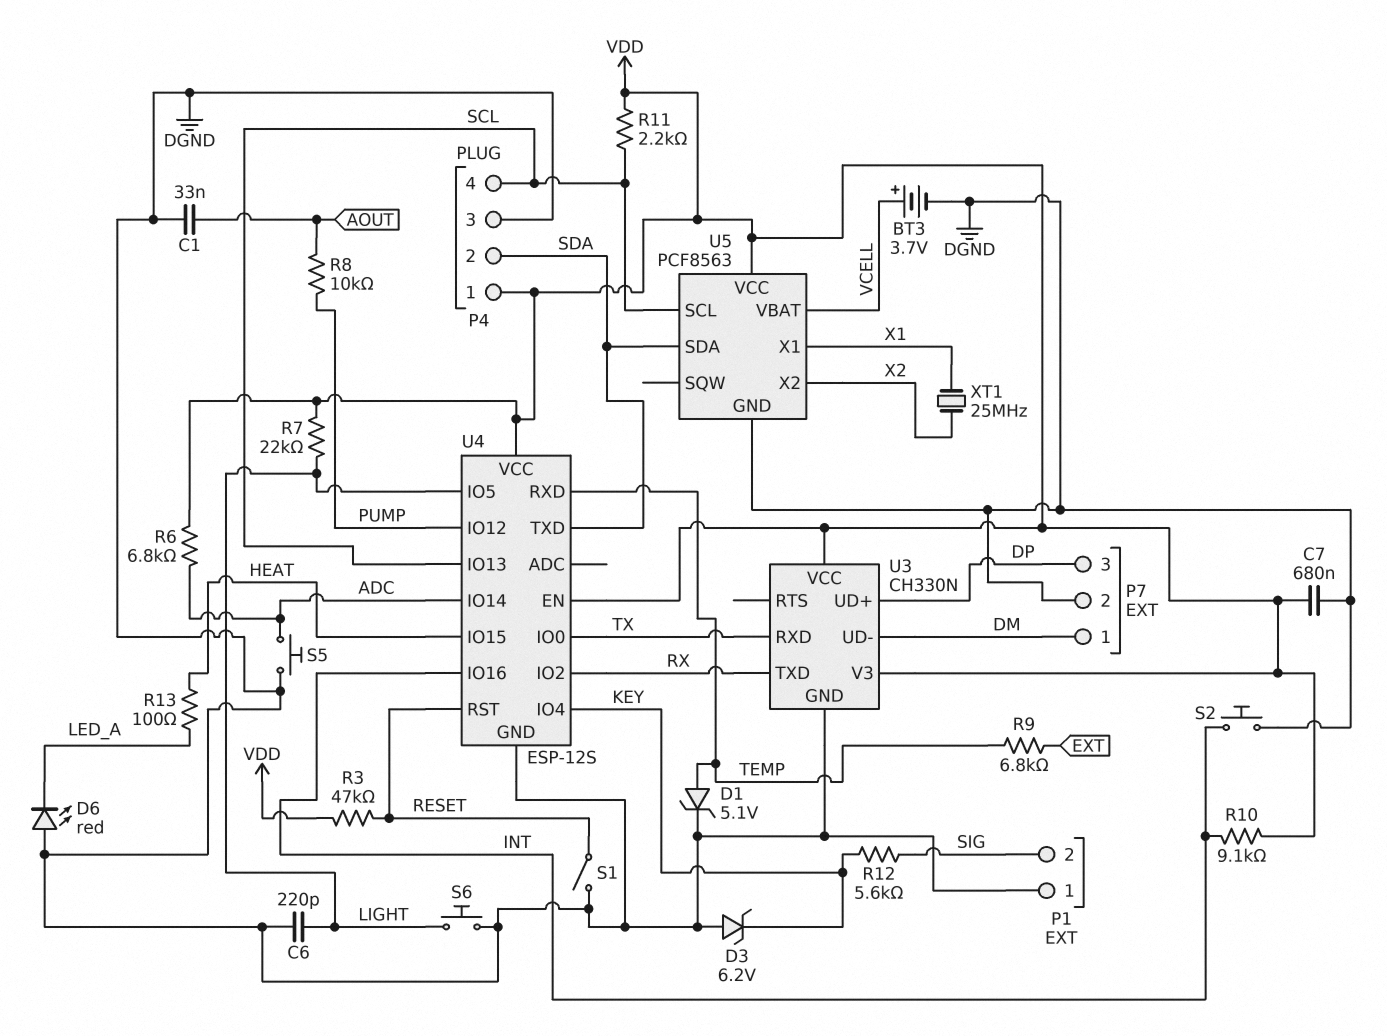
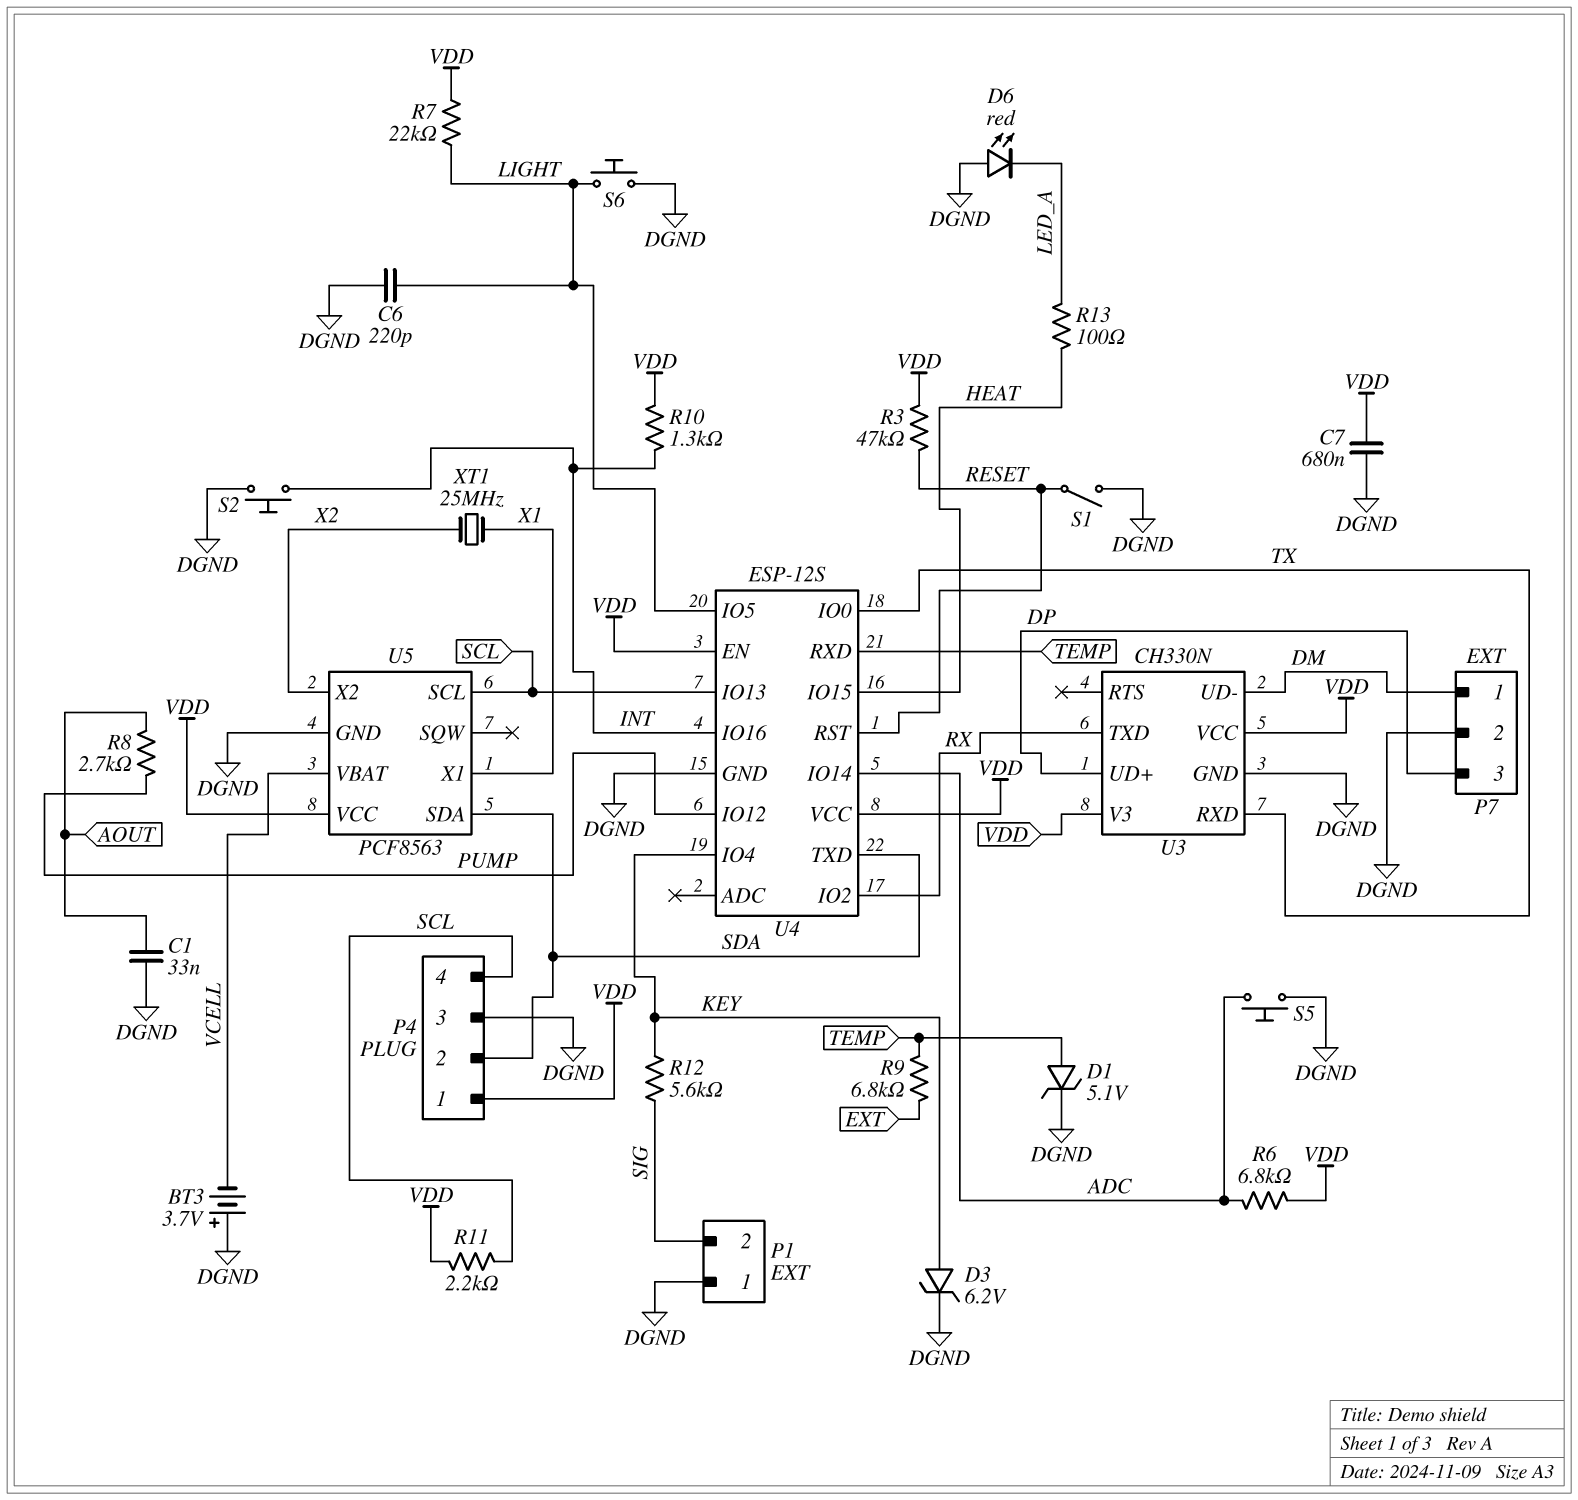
BT3: 3.7V (plus VCELL, minus DGND) -> 3.7V (plus DGND, minus VCELL)
D3: zener 6.2V (A DGND, K KEY) -> zener 6.2V (A KEY, K DGND)
R8: 10k (AOUT, PUMP) -> 2.7k (AOUT, PUMP)
R10: 9.1k (INT, VDD) -> 1.3k (INT, VDD)

